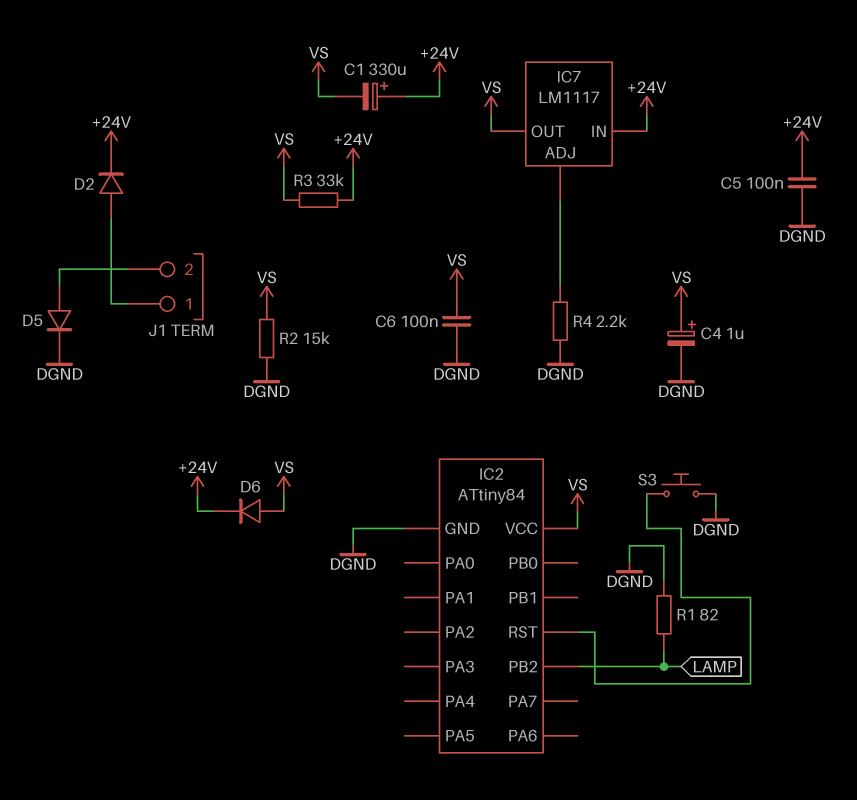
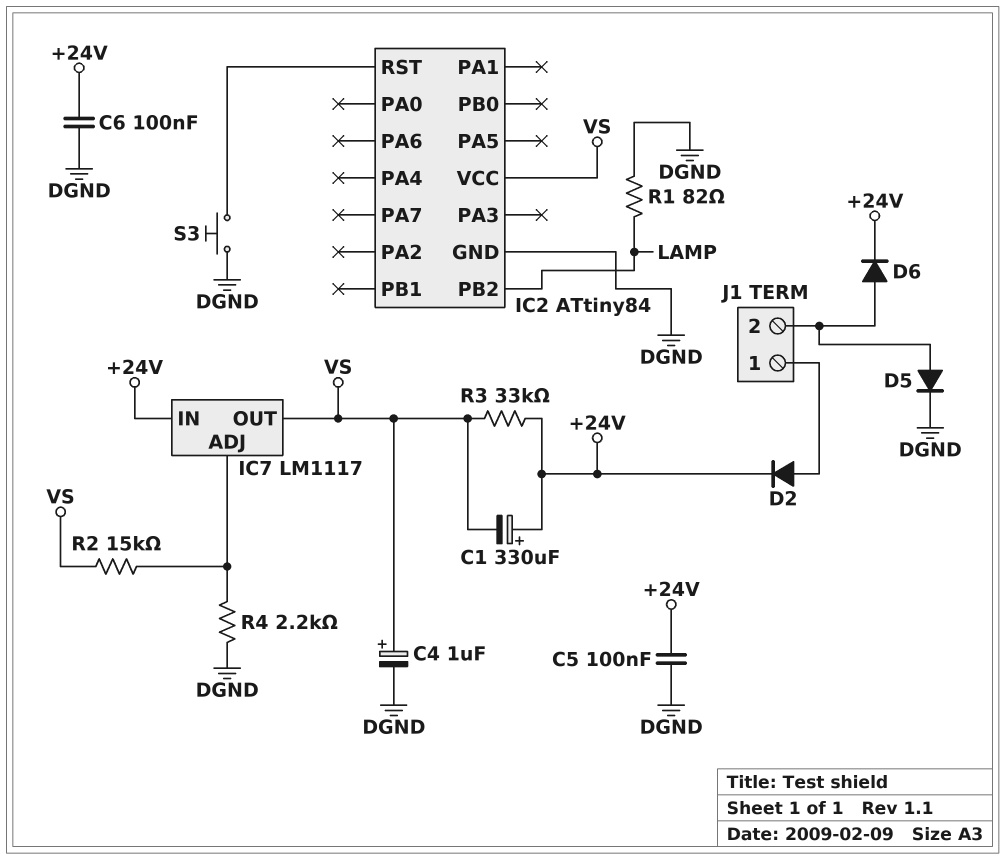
C6: 100nF (DGND, VS) -> 100nF (+24V, DGND)
D6: diode (A VS, K +24V) -> diode (A J1/2, K +24V)
R2: 15k (DGND, VS) -> 15k (IC7/ADJ, VS)

